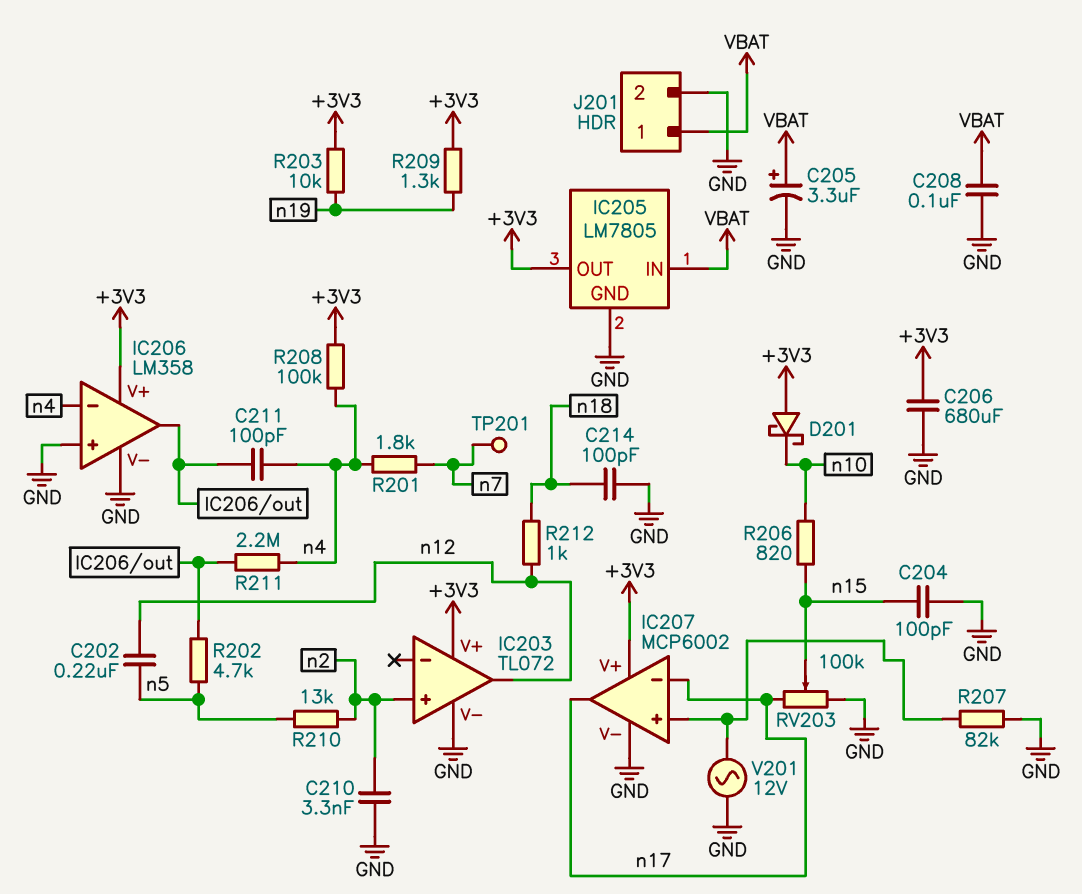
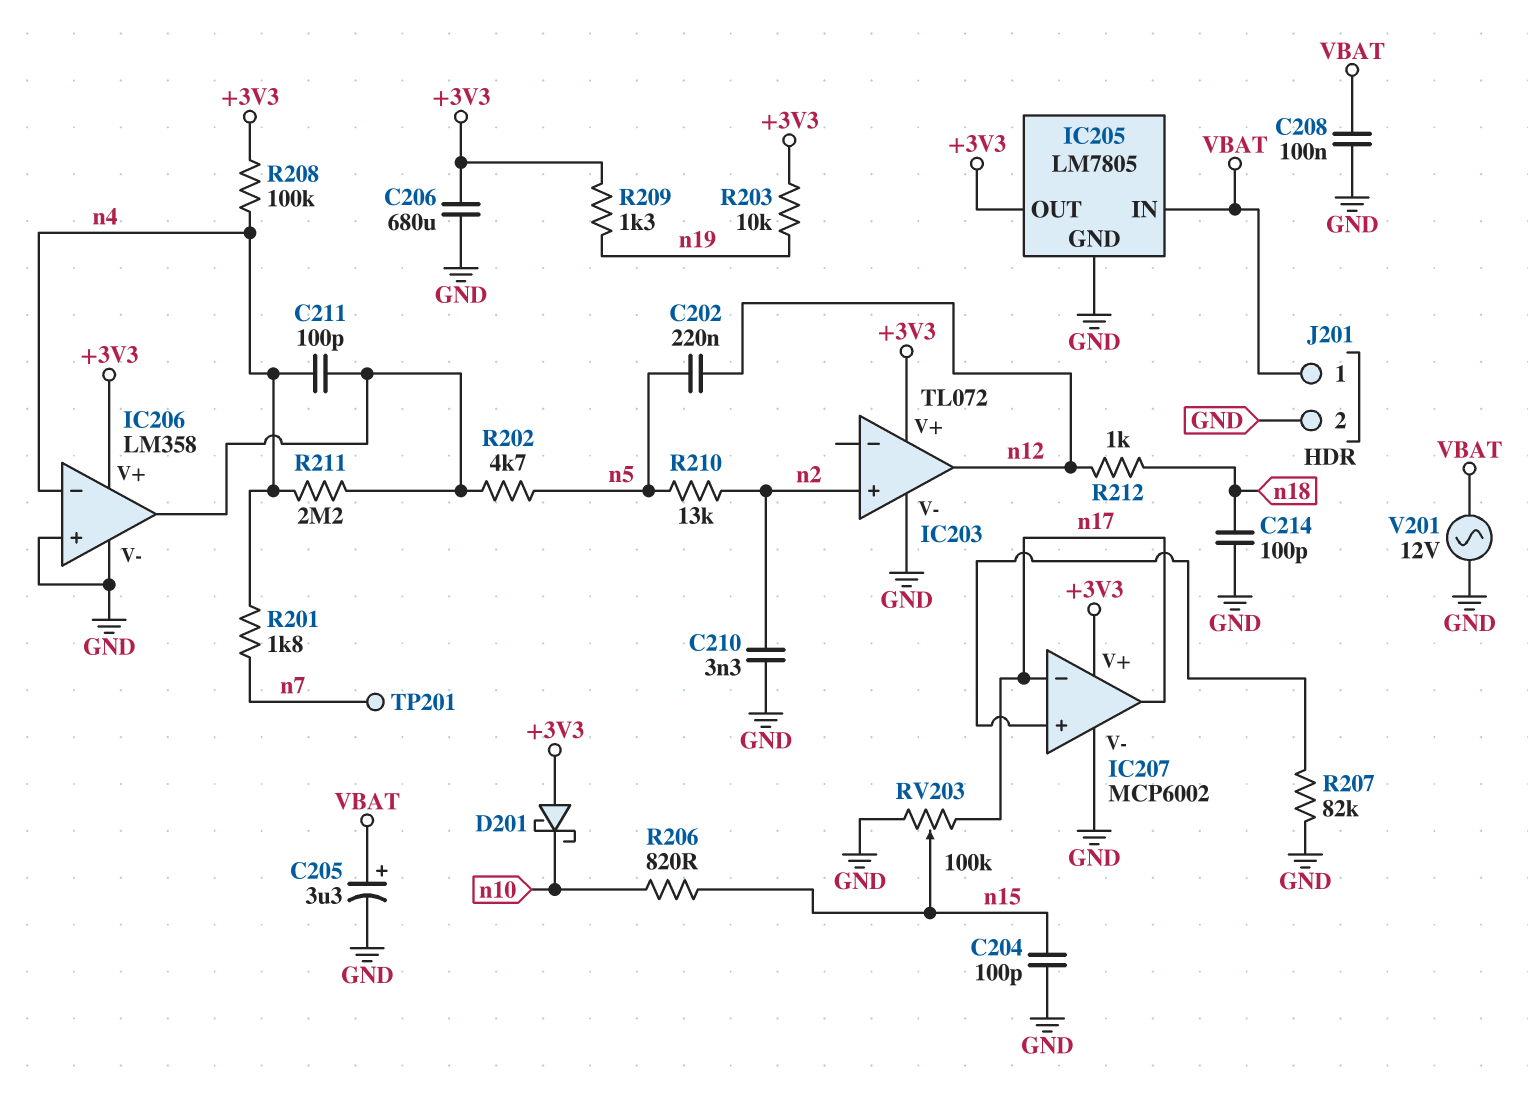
V201: AC 12V (GND, IC207/in+) -> AC 12V (GND, VBAT)

